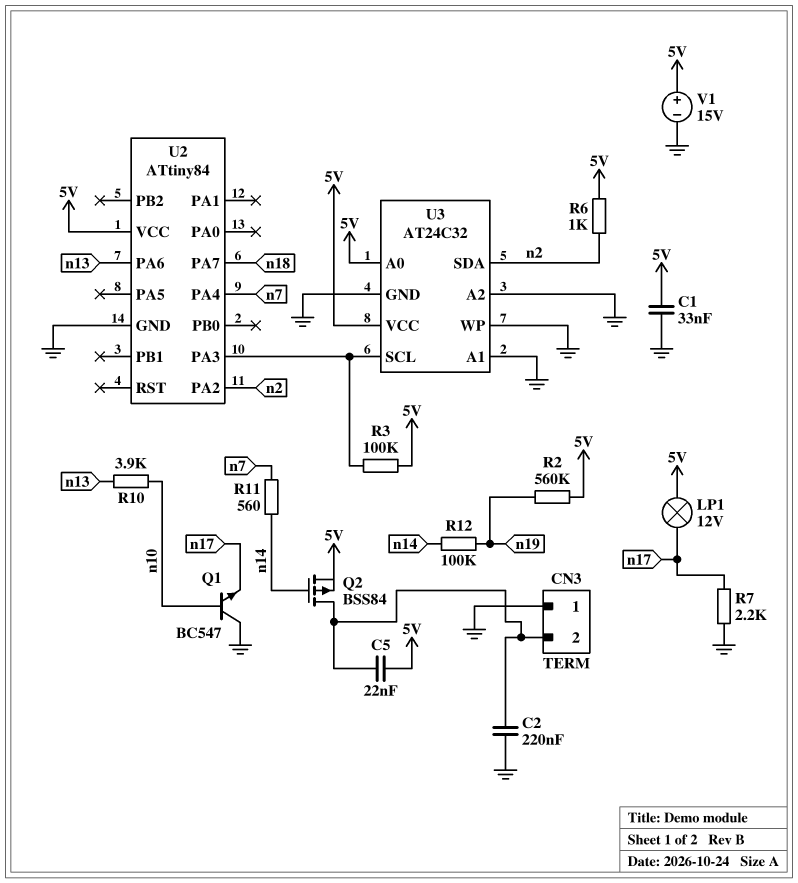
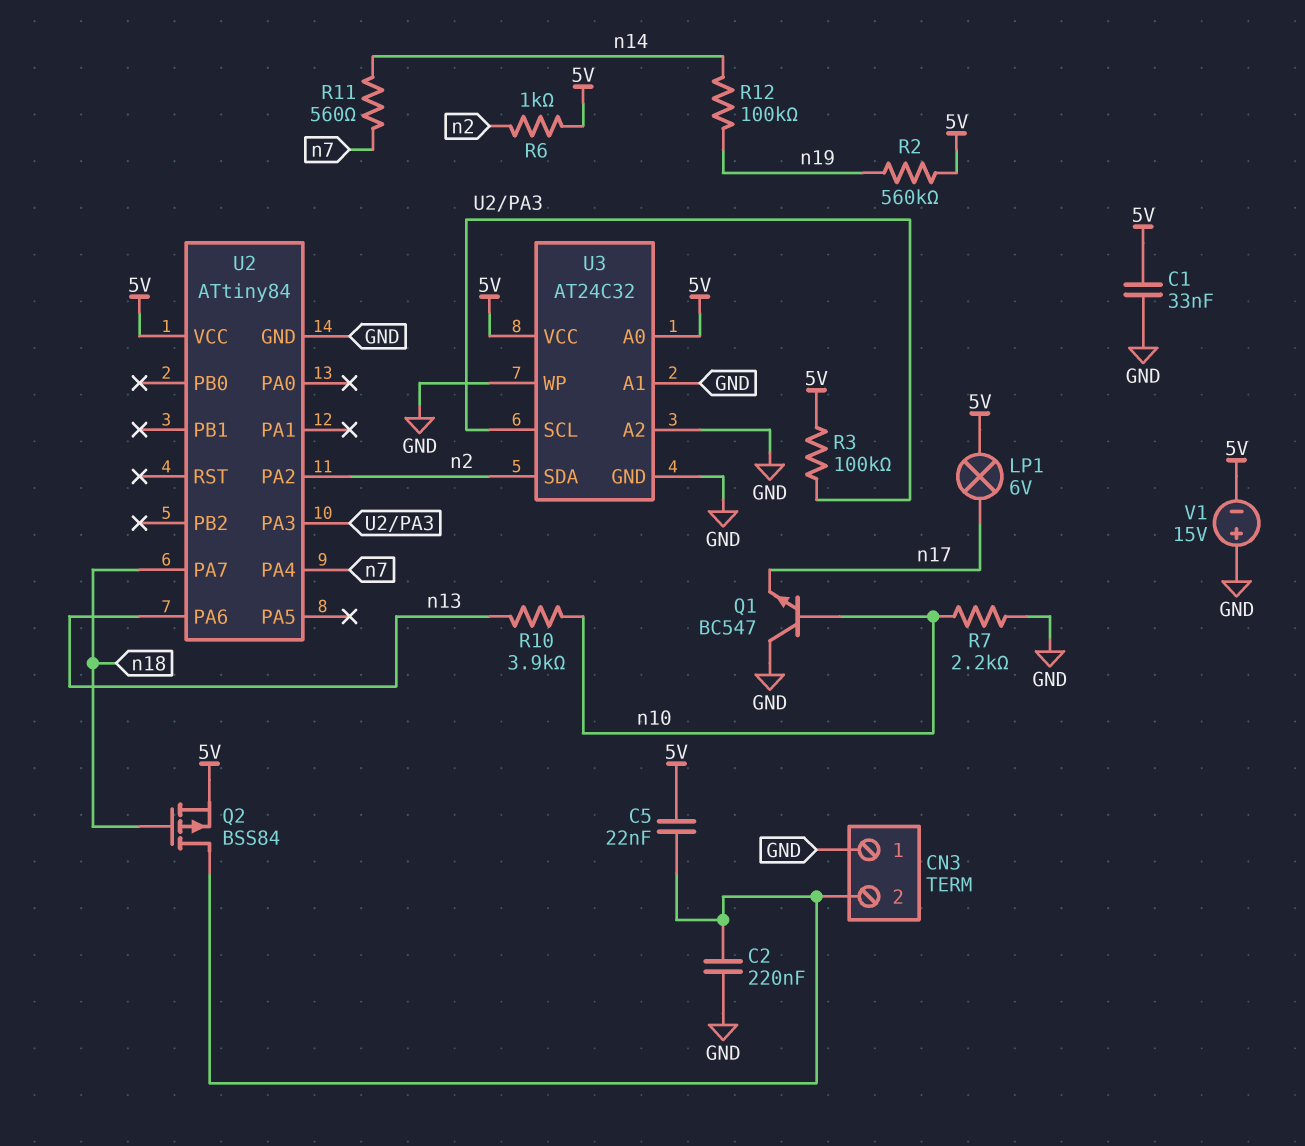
LP1: lamp 12V (5V, n17) -> lamp 6V (5V, n17)
Q2: PMOS BSS84 (G n14, D CN3/2, S 5V) -> PMOS BSS84 (G n18, D CN3/2, S 5V)
R7: 2.2k (GND, n17) -> 2.2k (GND, n10)
V1: 15V (plus 5V, minus GND) -> 15V (plus GND, minus 5V)

